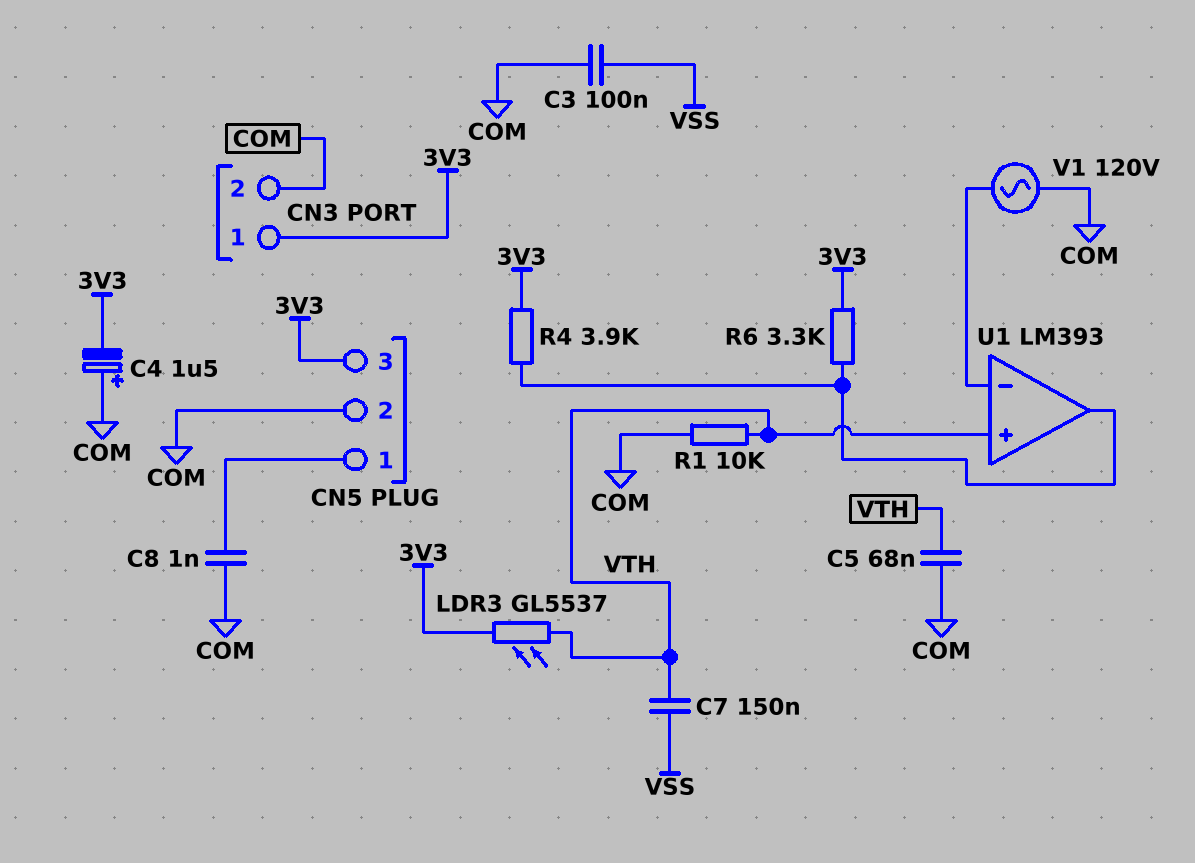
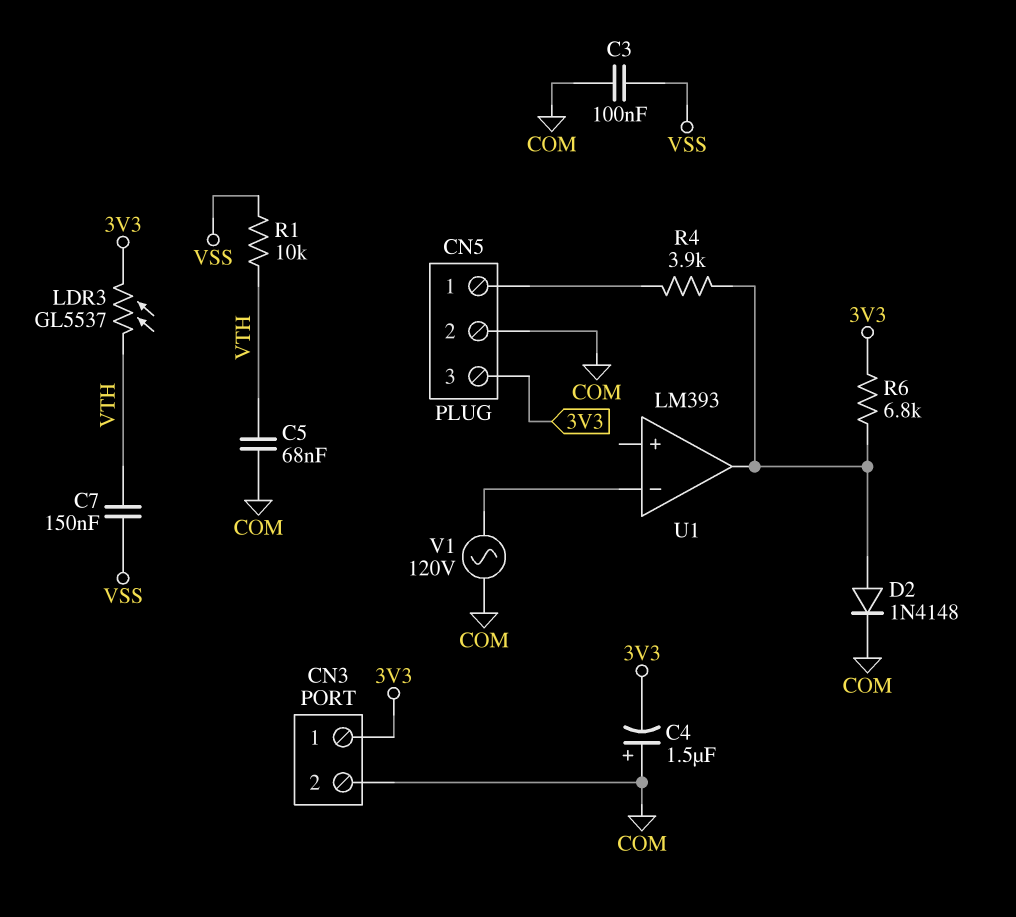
C8: 1nF (CN5/1, COM) -> none
D2: none -> diode 1N4148 (A U1/out, K COM)
R1: 10k (COM, VTH) -> 10k (VSS, VTH)
R4: 3.9k (3V3, U1/out) -> 3.9k (CN5/1, U1/out)
R6: 3.3k (3V3, U1/out) -> 6.8k (3V3, U1/out)
U1 pin in+: VTH -> none

